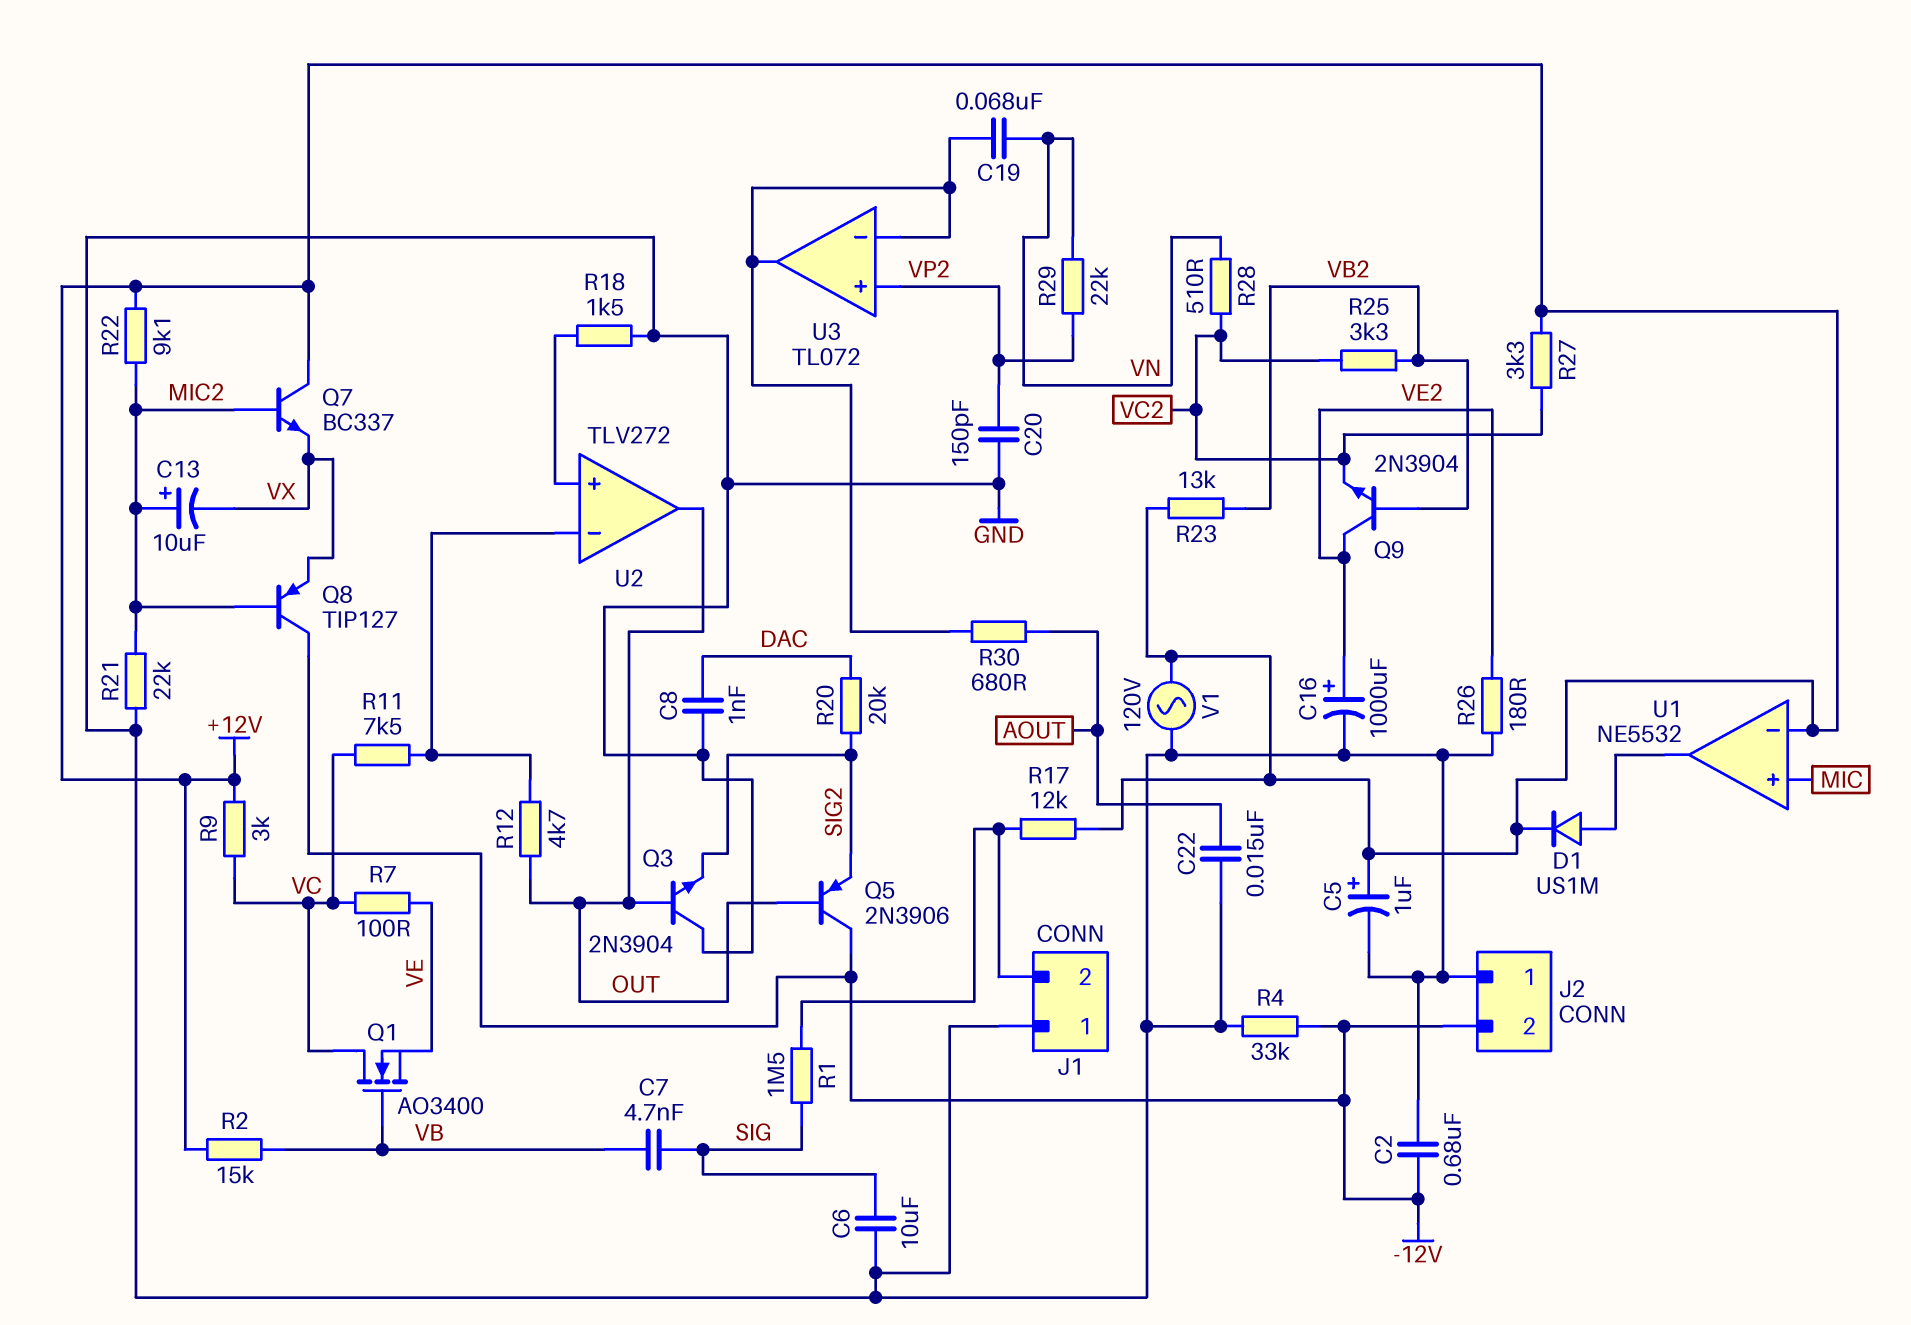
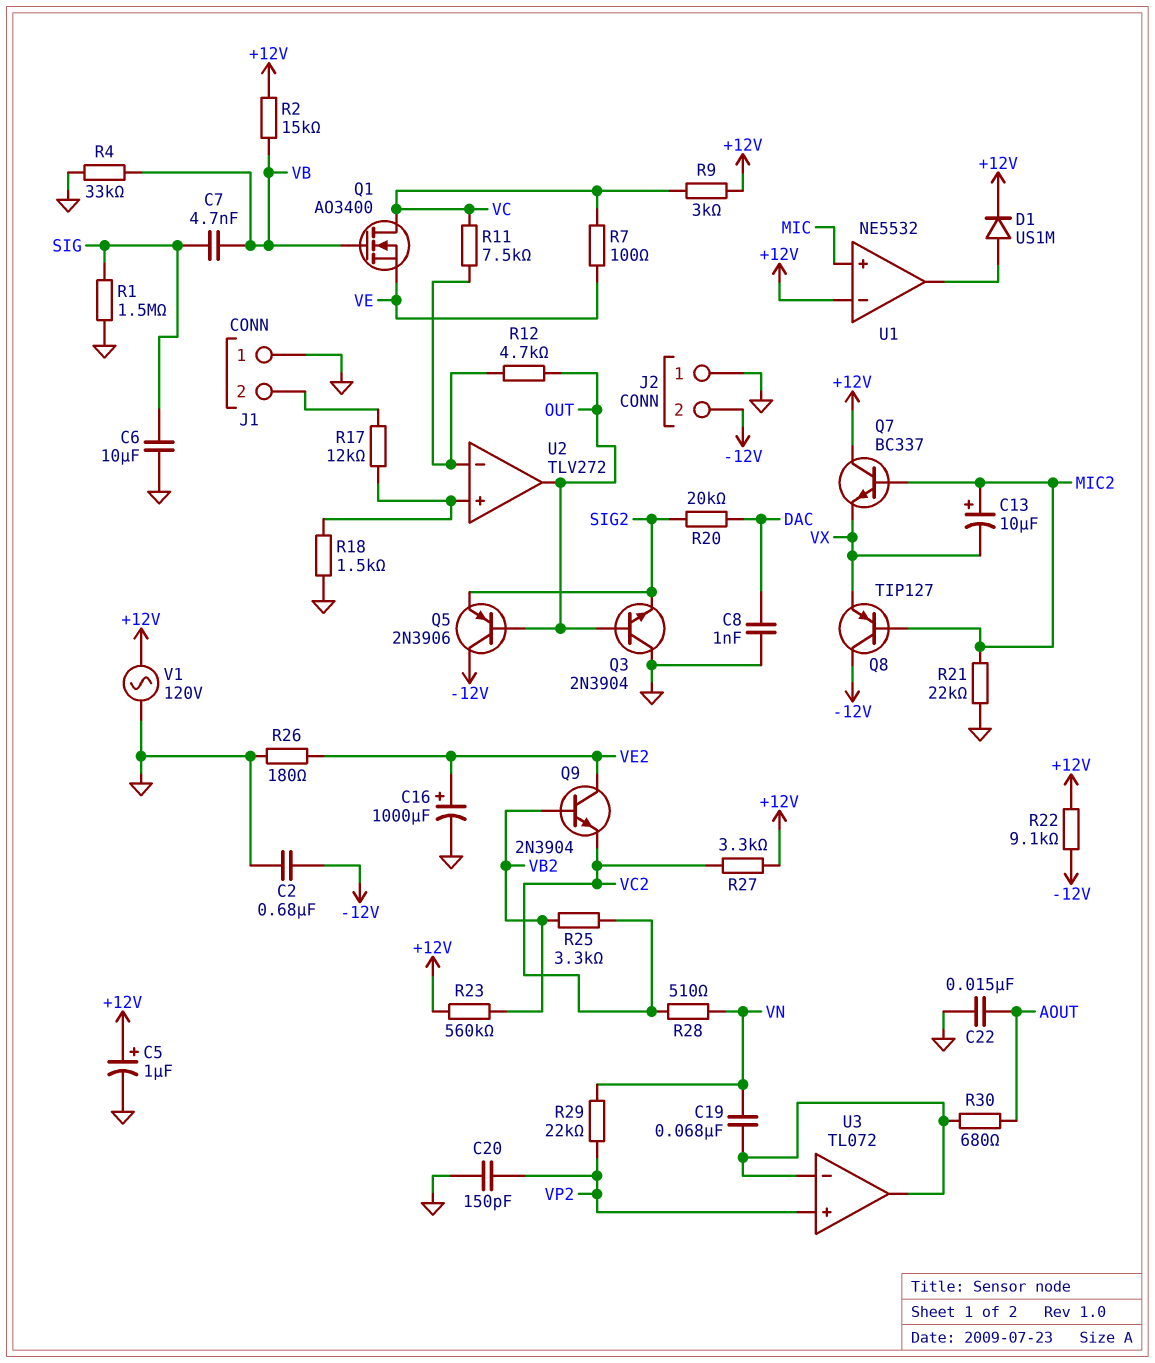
R1: 1.5M (J1/2, SIG) -> 1.5M (GND, SIG)
R4: 33k (-12V, GND) -> 33k (GND, VB)
R17: 12k (+12V, J1/2) -> 12k (J1/2, U2/in+)
R22: 9.1k (+12V, MIC2) -> 9.1k (+12V, -12V)
R23: 13k (+12V, VB2) -> 560k (+12V, VB2)

